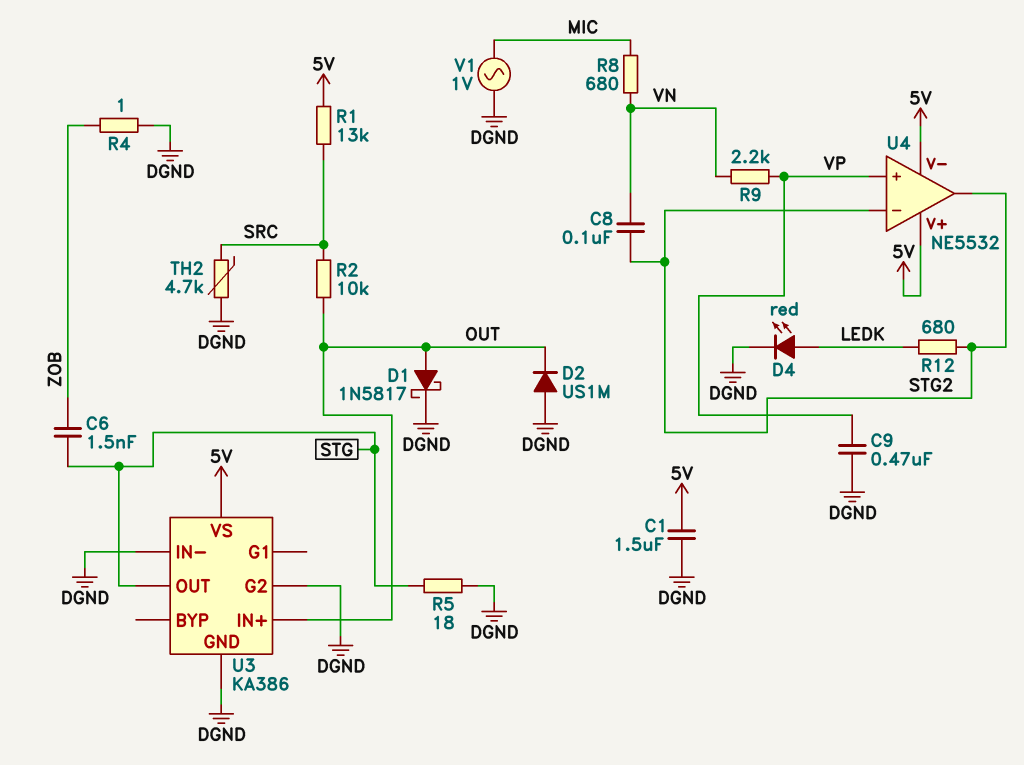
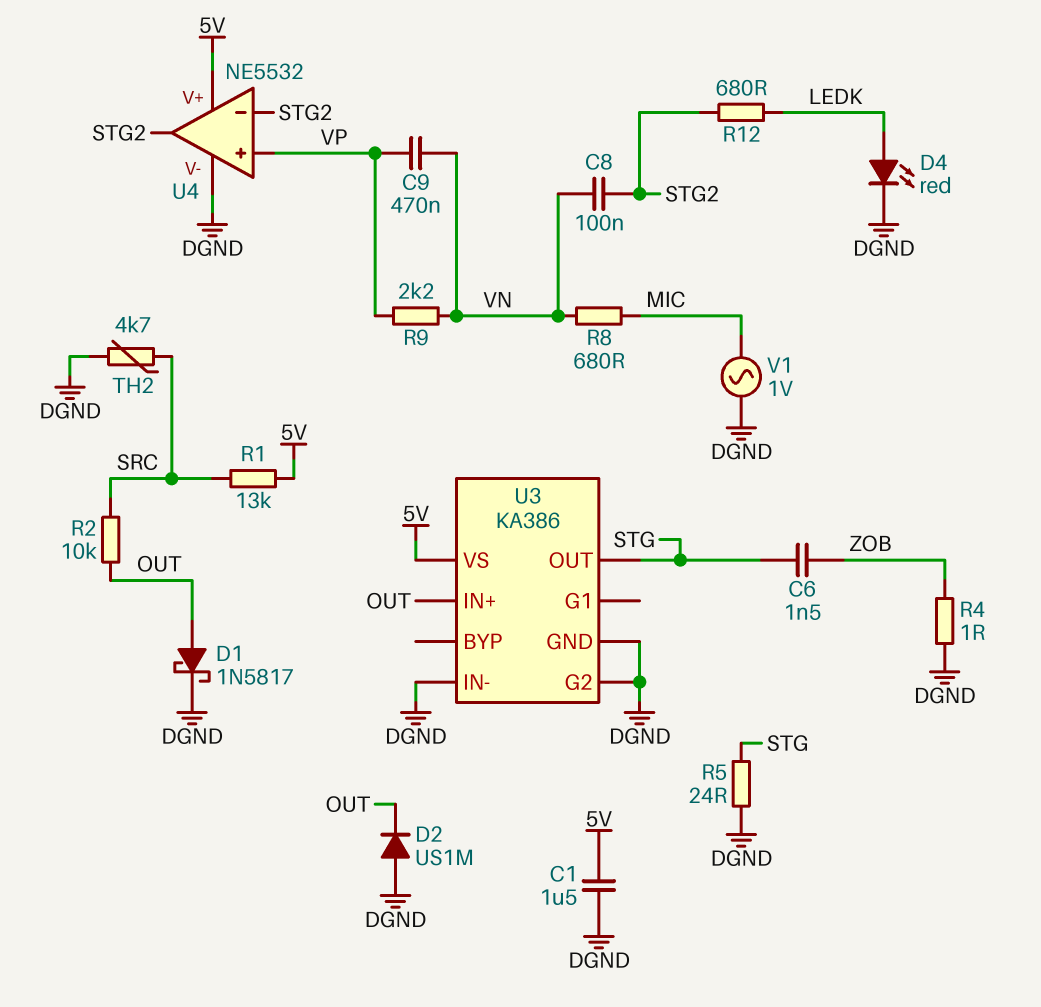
C9: 470nF (DGND, VP) -> 470nF (VN, VP)
R5: 18 (DGND, STG) -> 24 (DGND, STG)
U4 pin V-: 5V -> DGND

